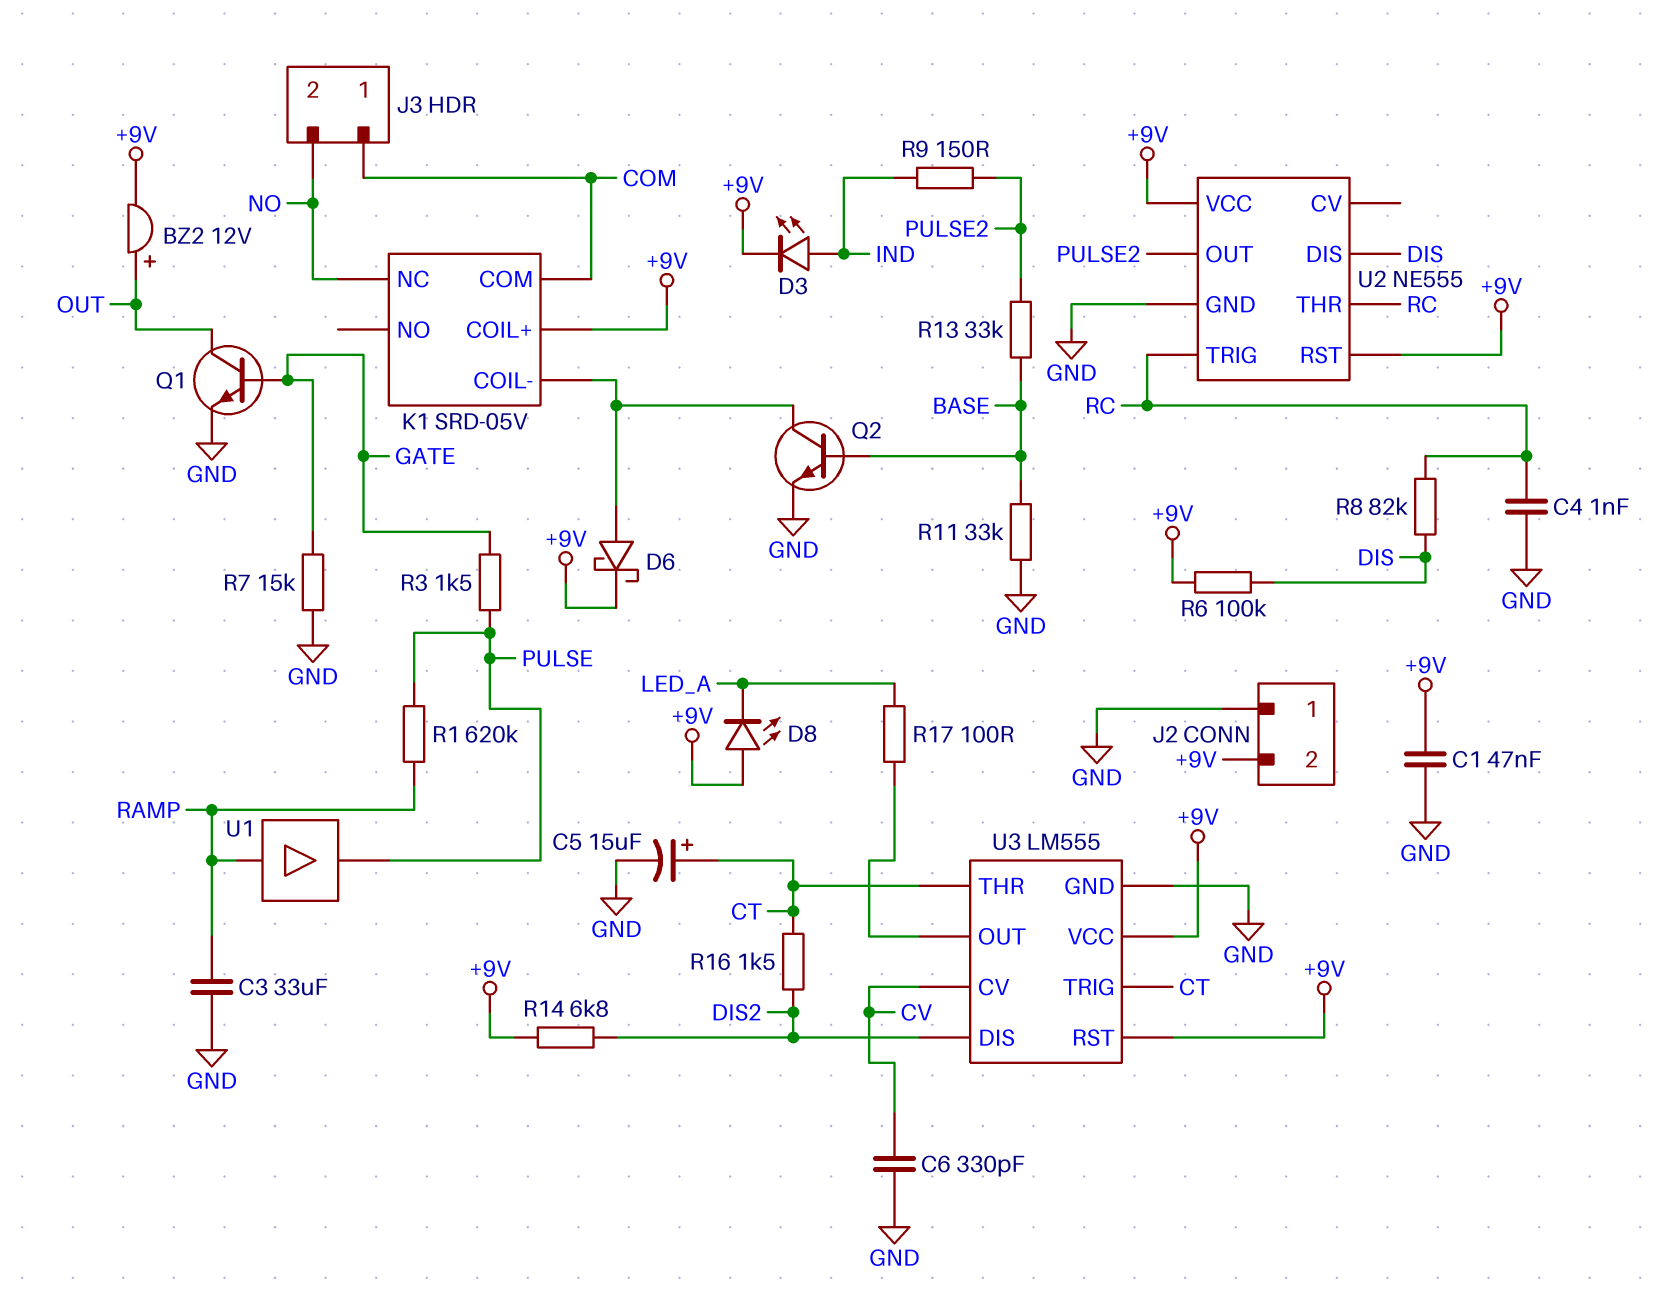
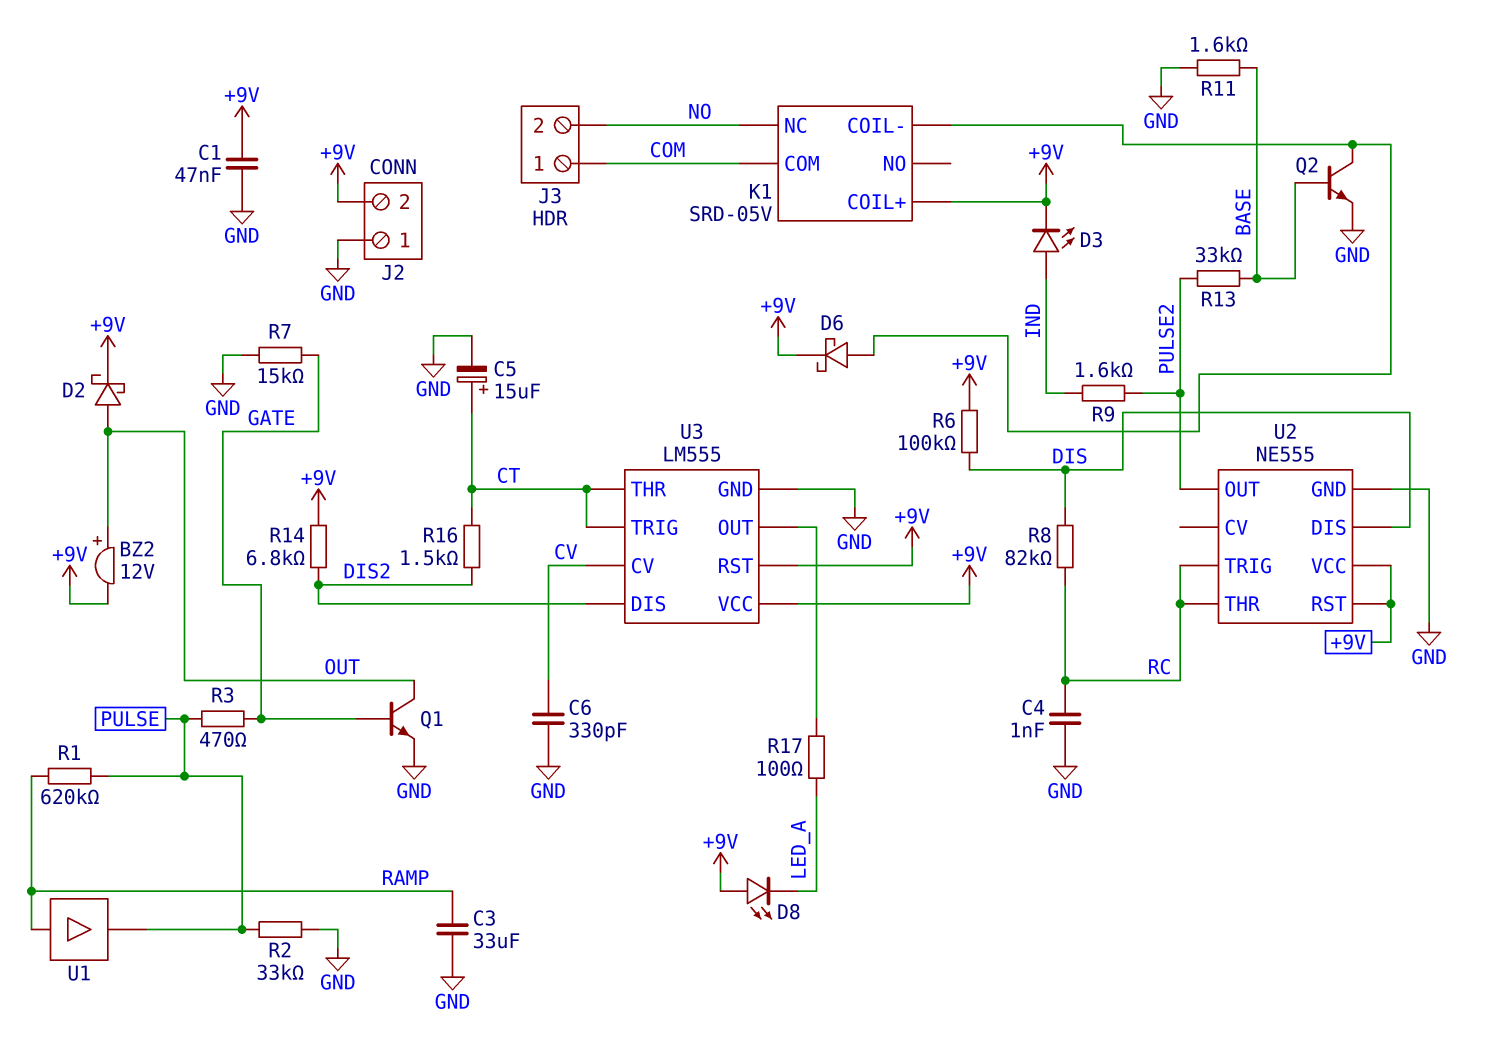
D2: none -> schottky (A OUT, K +9V)
R2: none -> 33k (GND, PULSE)
R3: 1.5k (GATE, PULSE) -> 470 (GATE, PULSE)
R9: 150 (IND, PULSE2) -> 1.6k (IND, PULSE2)
R11: 33k (BASE, GND) -> 1.6k (BASE, GND)

